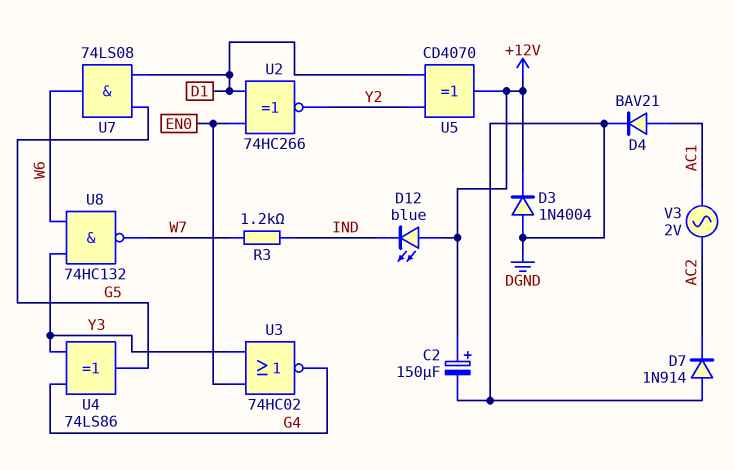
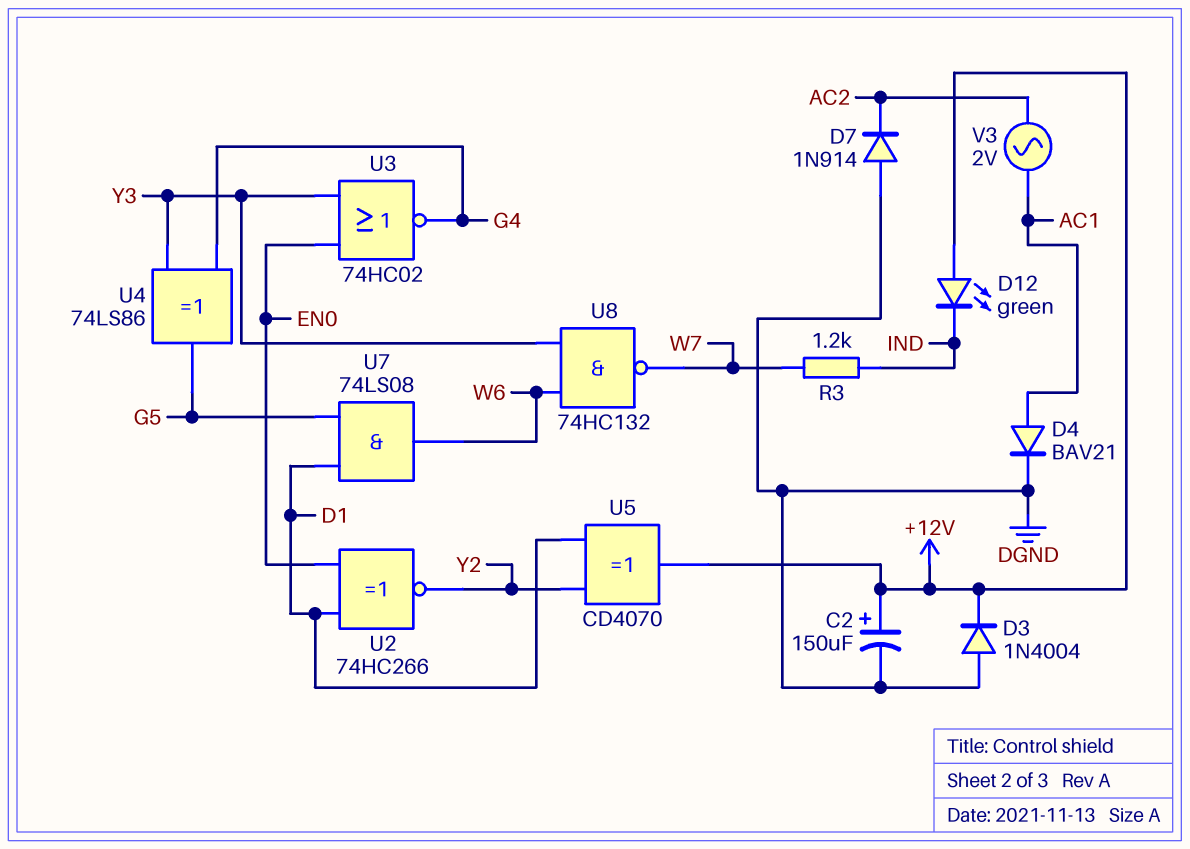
D12: LED blue (A +12V, K IND) -> LED green (A +12V, K IND)

